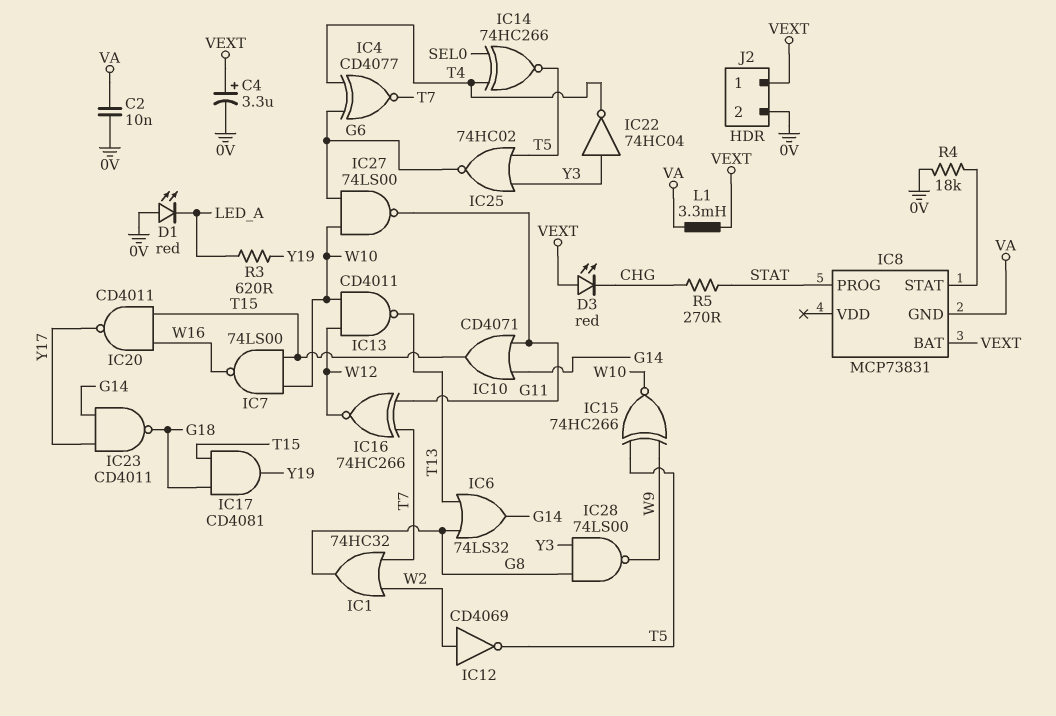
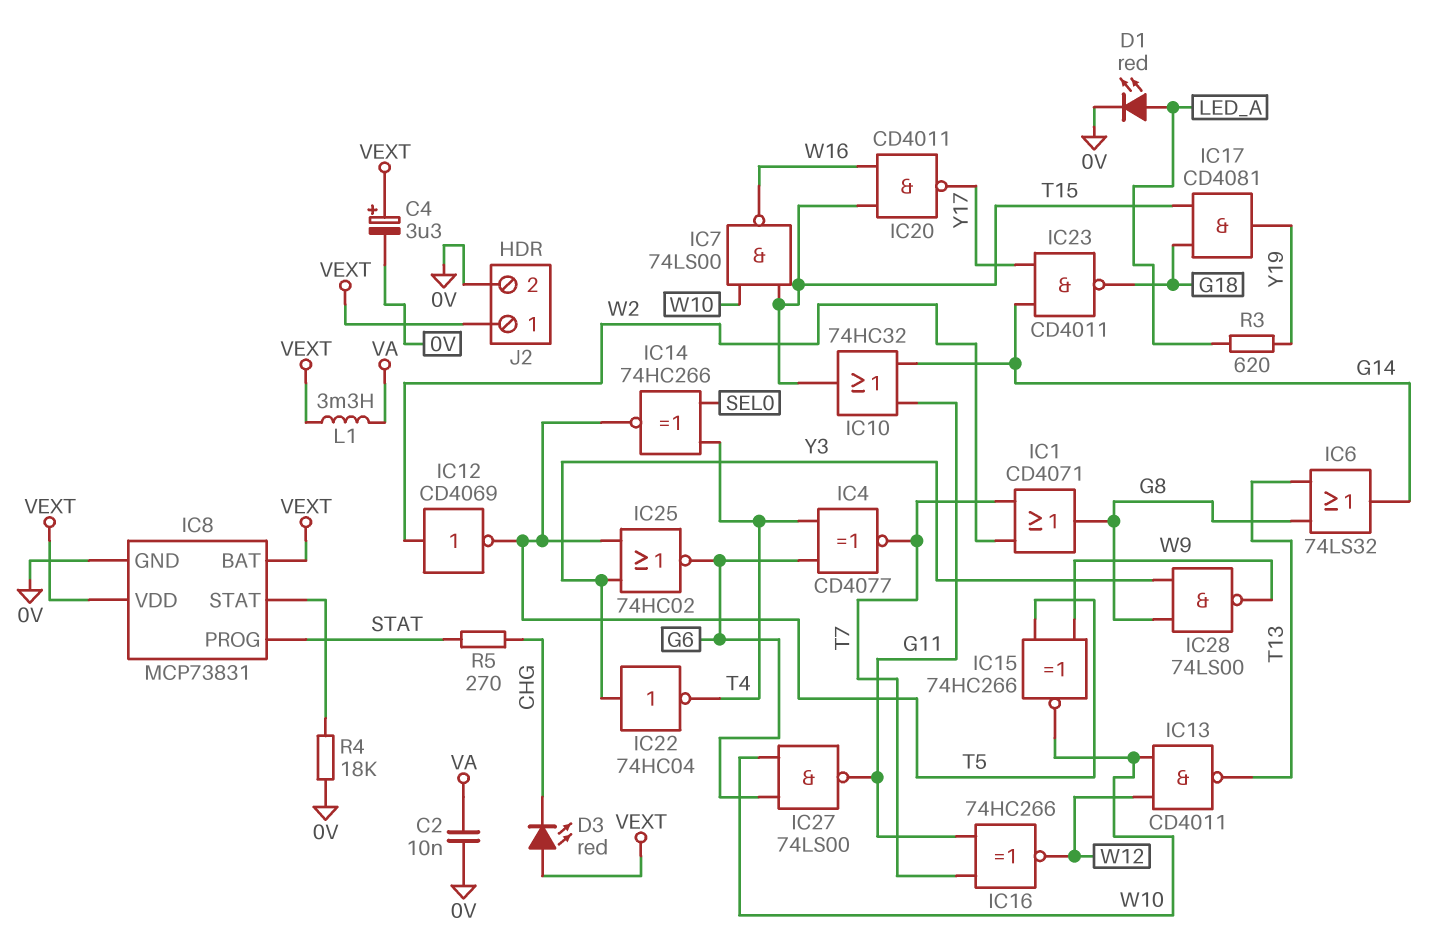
D1: LED red (A 0V, K LED_A) -> LED red (A LED_A, K 0V)
IC1: OR 74HC32 (in T7, in W2, out G8) -> OR CD4071 (in T7, in W2, out G8)
IC8 pin GND: VA -> 0V
IC8 pin VDD: none -> VEXT
IC10: OR CD4071 (in G11, in G14, out T15) -> OR 74HC32 (in G11, in G14, out T15)

